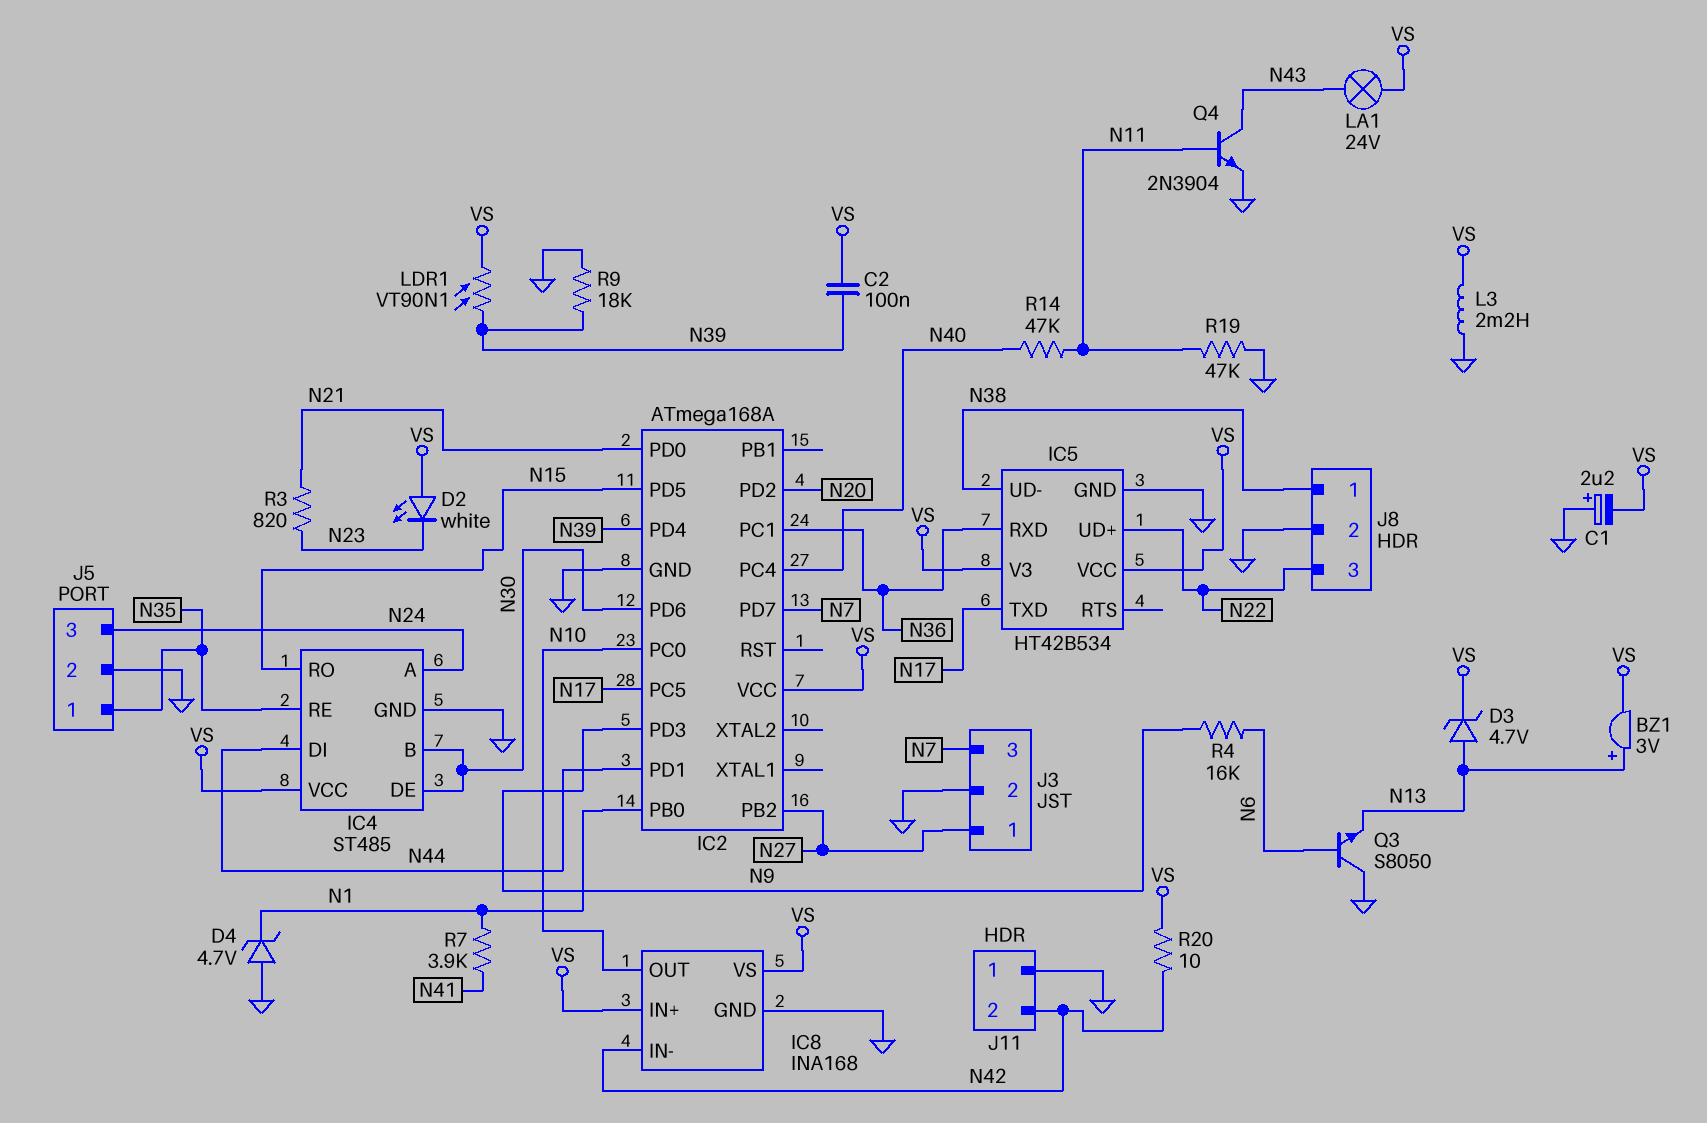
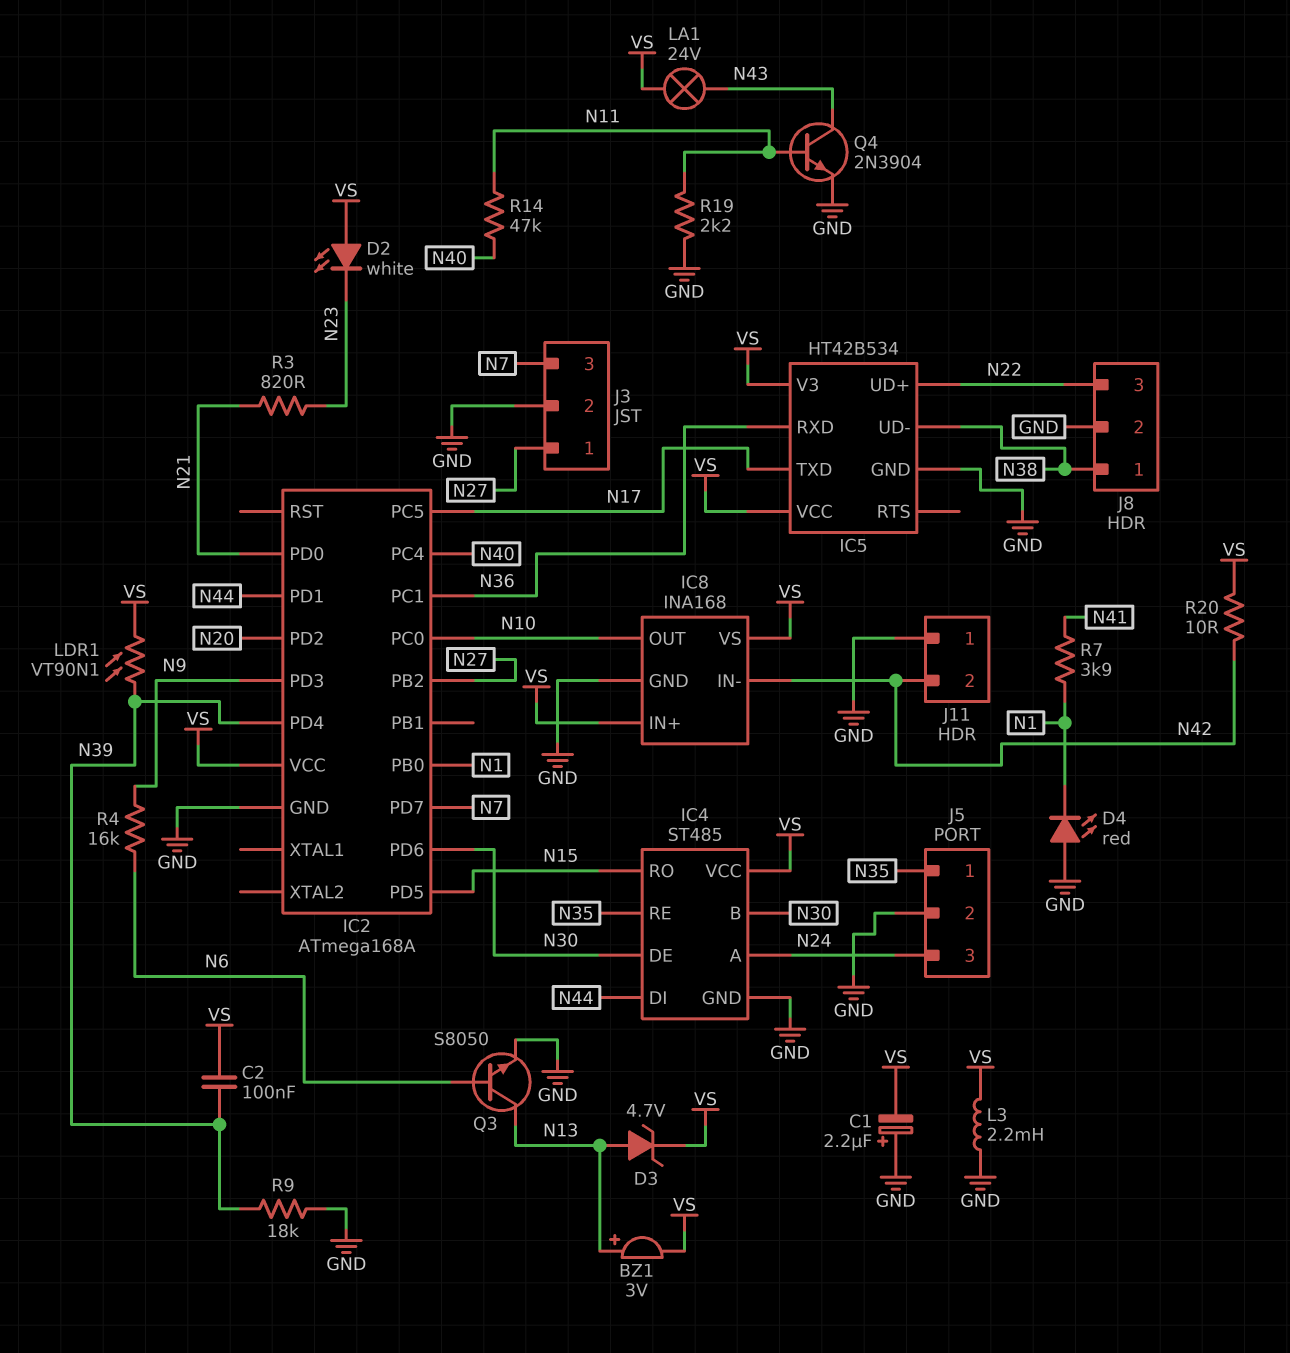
D4: zener 4.7V (A GND, K N1) -> LED red (A GND, K N1)
Q3: NPN S8050 (B N6, C GND, E N13) -> NPN S8050 (B N6, C N13, E GND)
R19: 47k (GND, N11) -> 2.2k (GND, N11)

